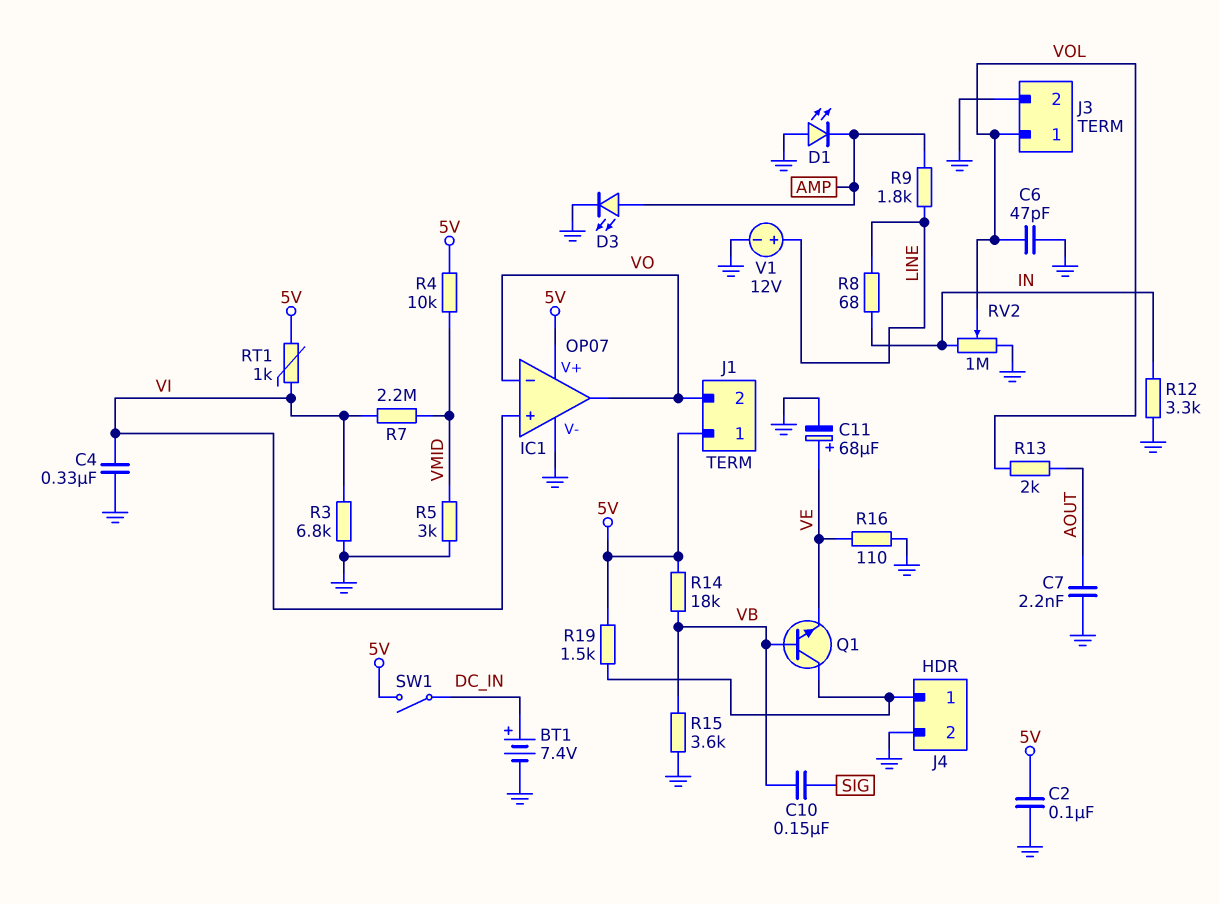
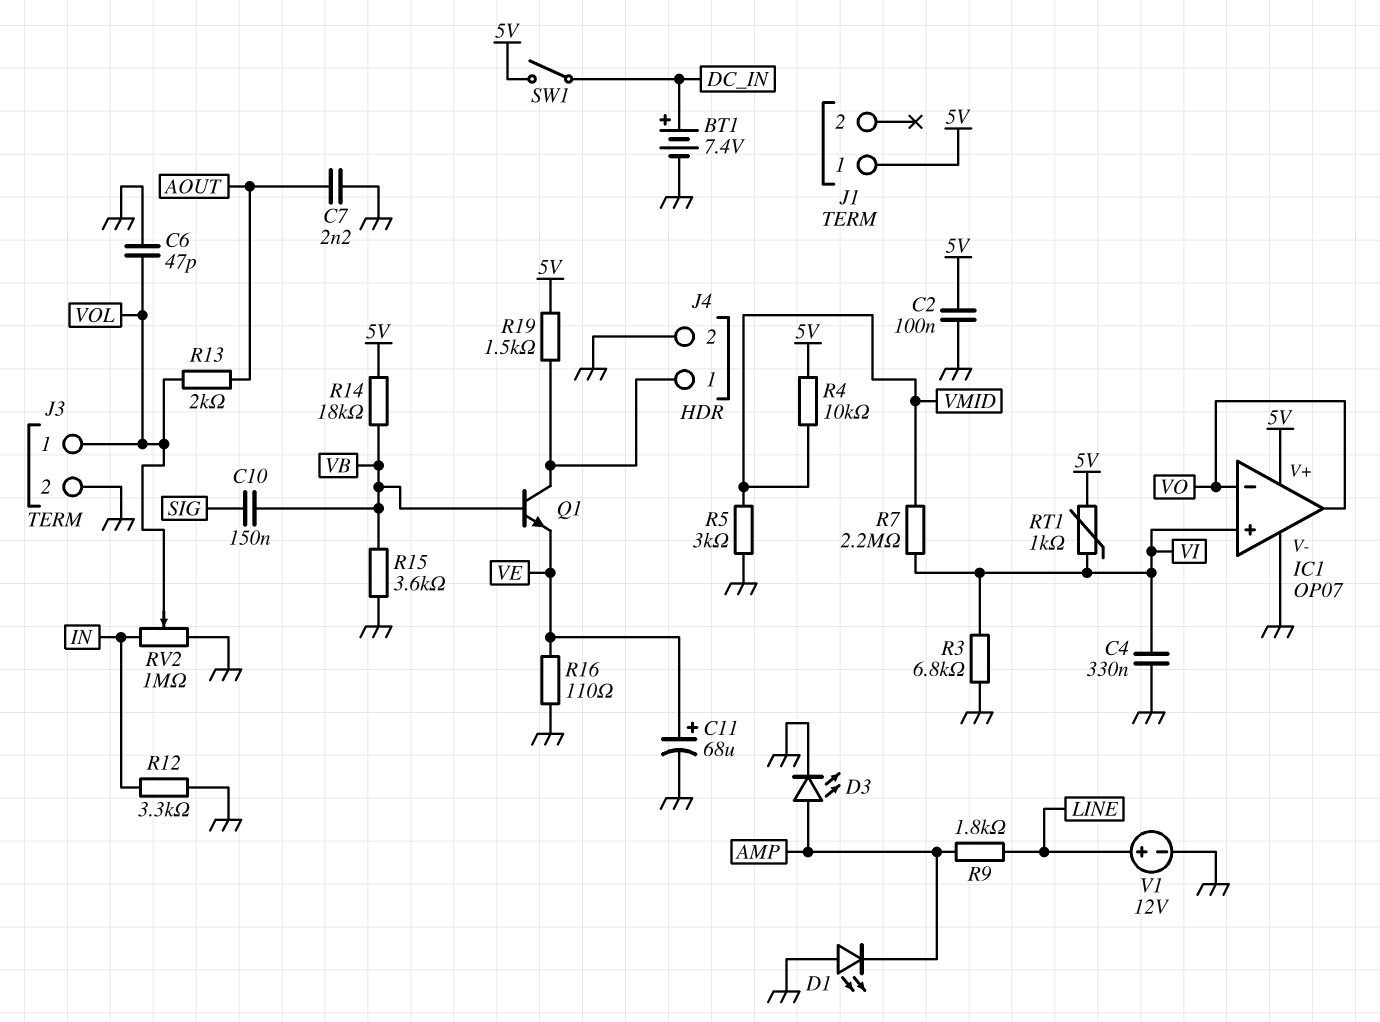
J1 pin 2: VO -> none
R8: 68 (IN, LINE) -> none

